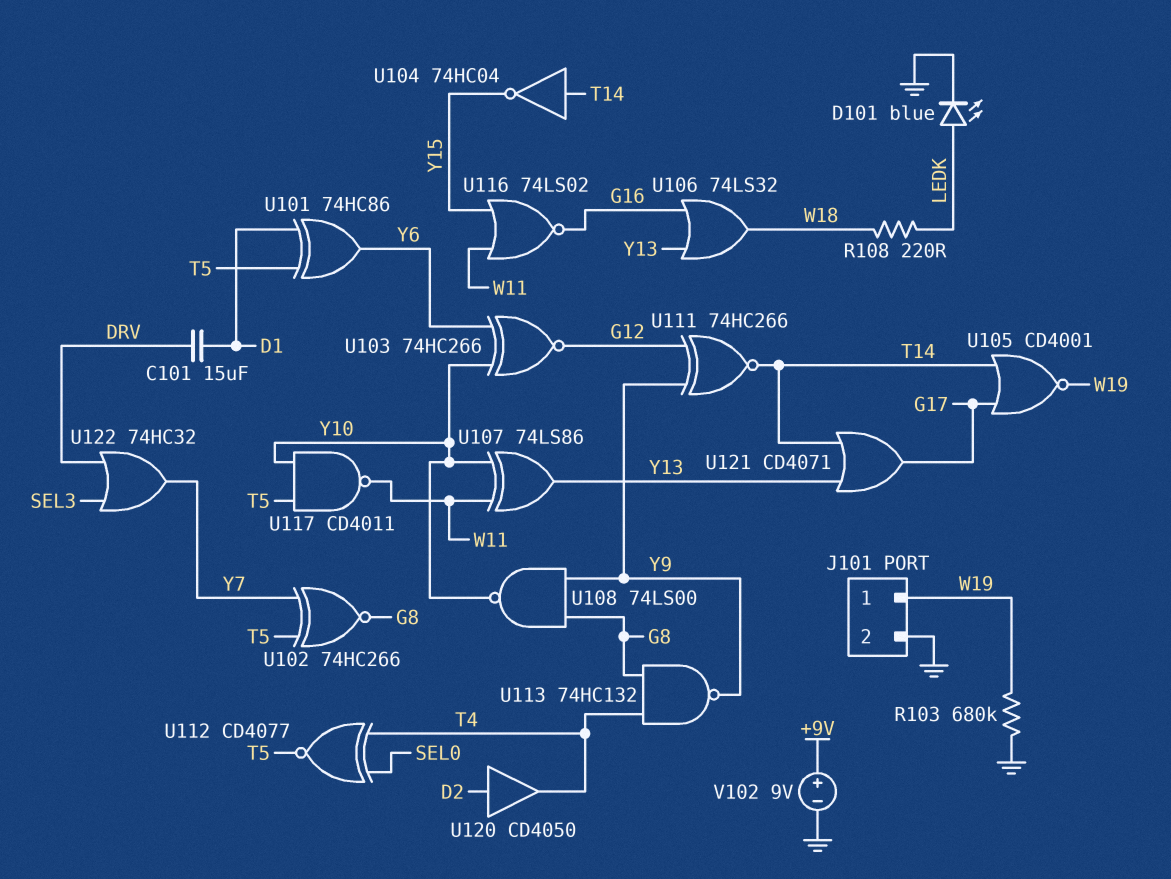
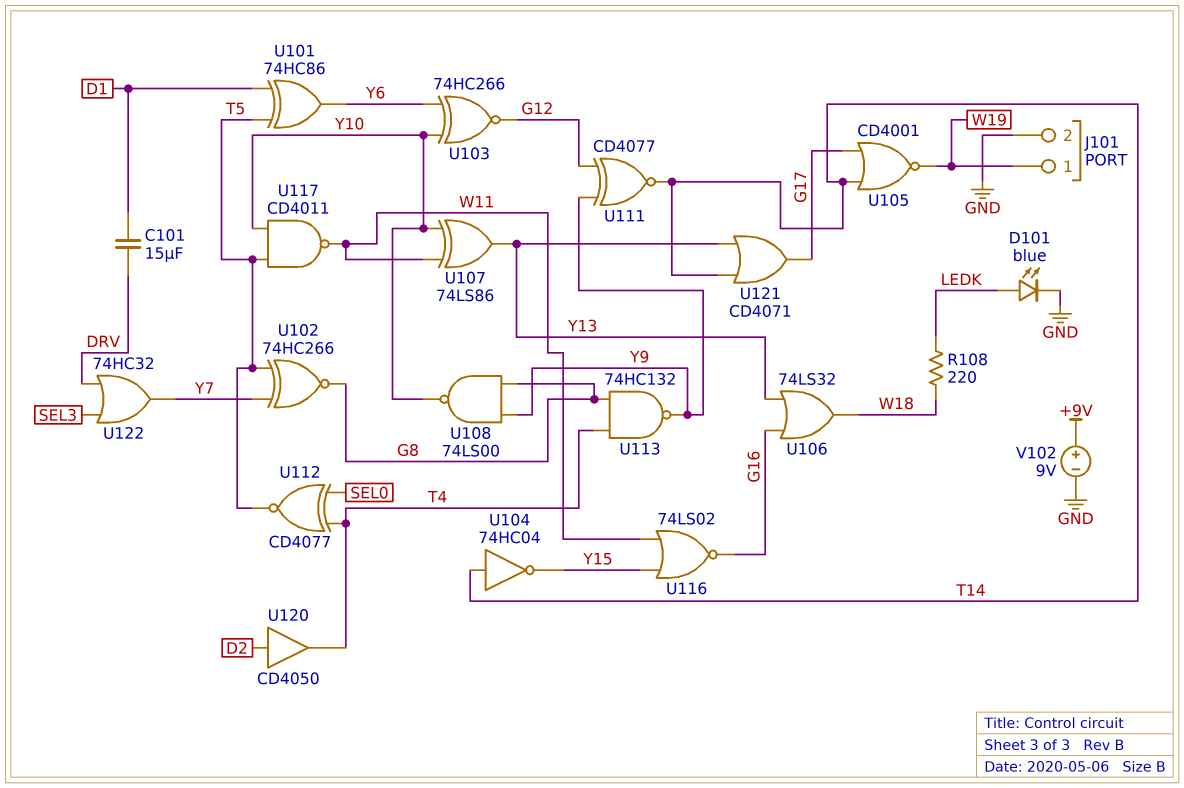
R103: 680k (GND, W19) -> none
U111: XNOR 74HC266 (in G12, in Y9, out T14) -> XNOR CD4077 (in G12, in Y9, out T14)

